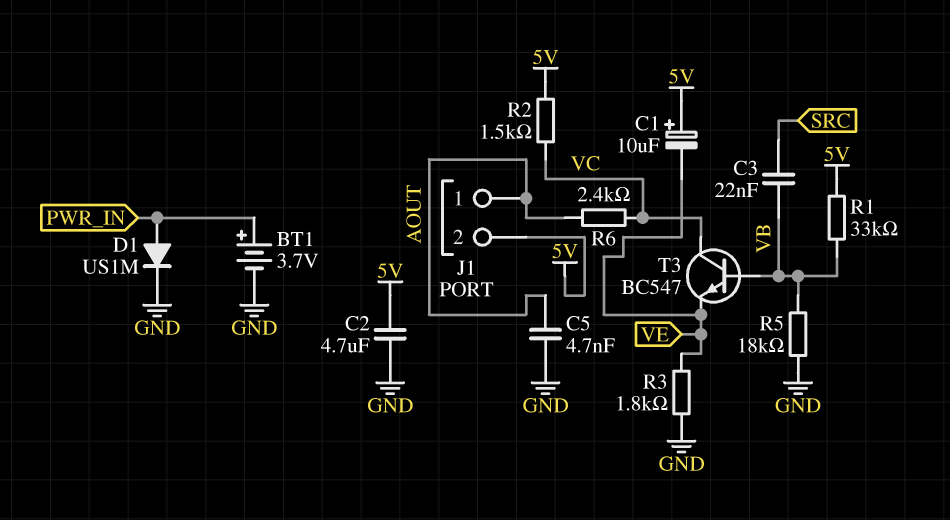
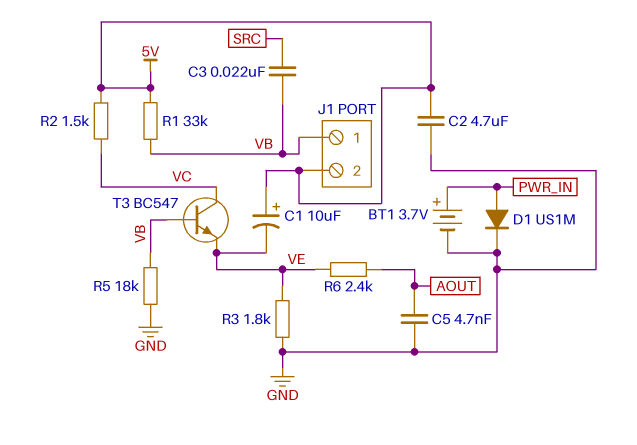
J1 pin 1: AOUT -> VB
R6: 2.4k (AOUT, VC) -> 2.4k (AOUT, VE)

